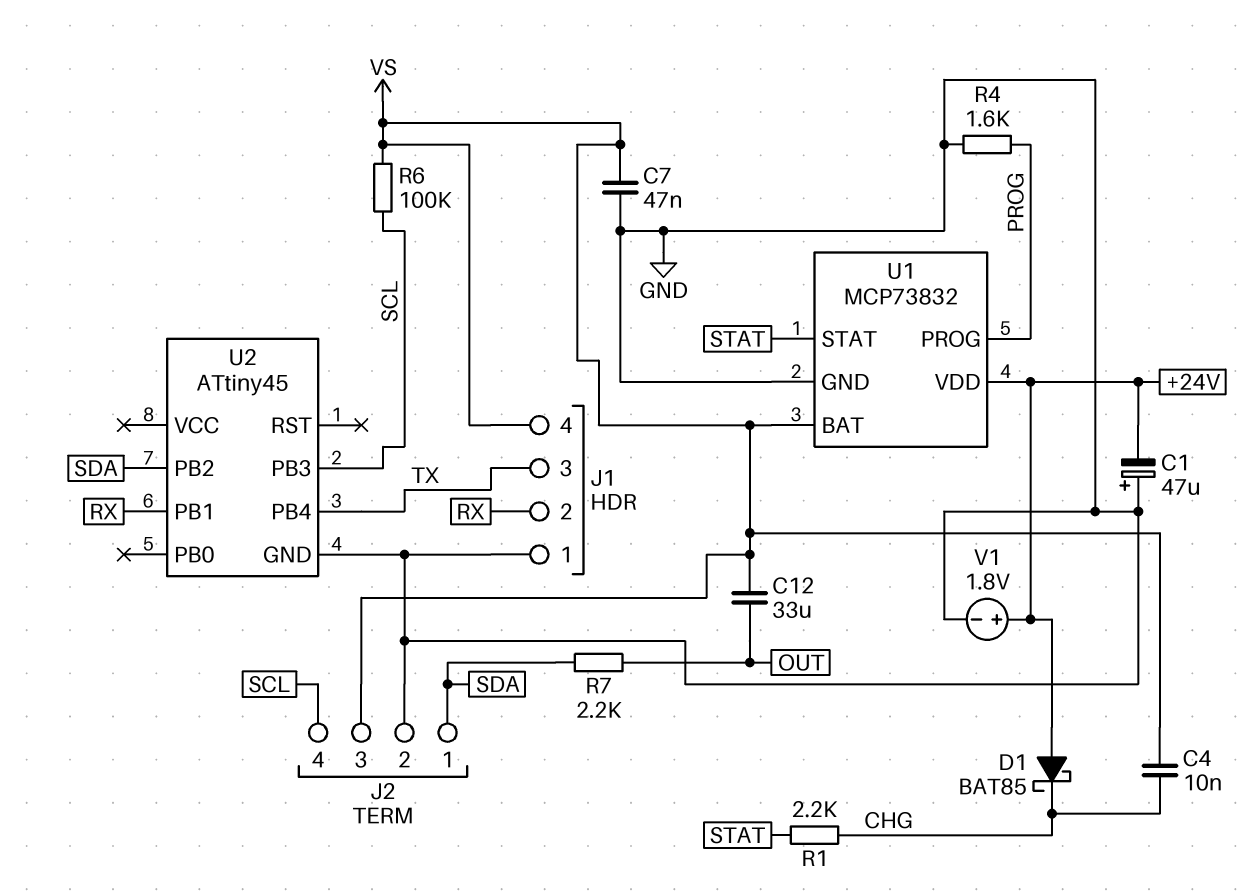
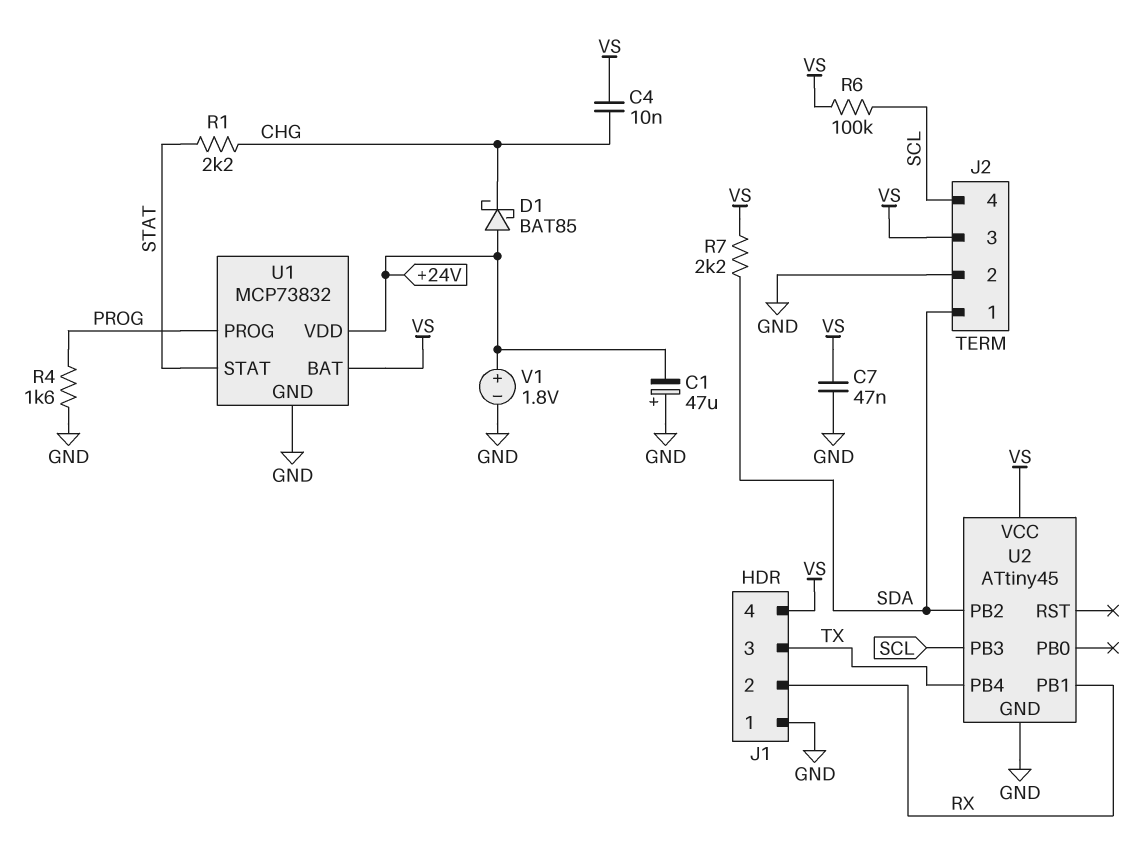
C12: 33uF (OUT, VS) -> none
R7: 2.2k (OUT, SDA) -> 2.2k (SDA, VS)
U2 pin VCC: none -> VS

